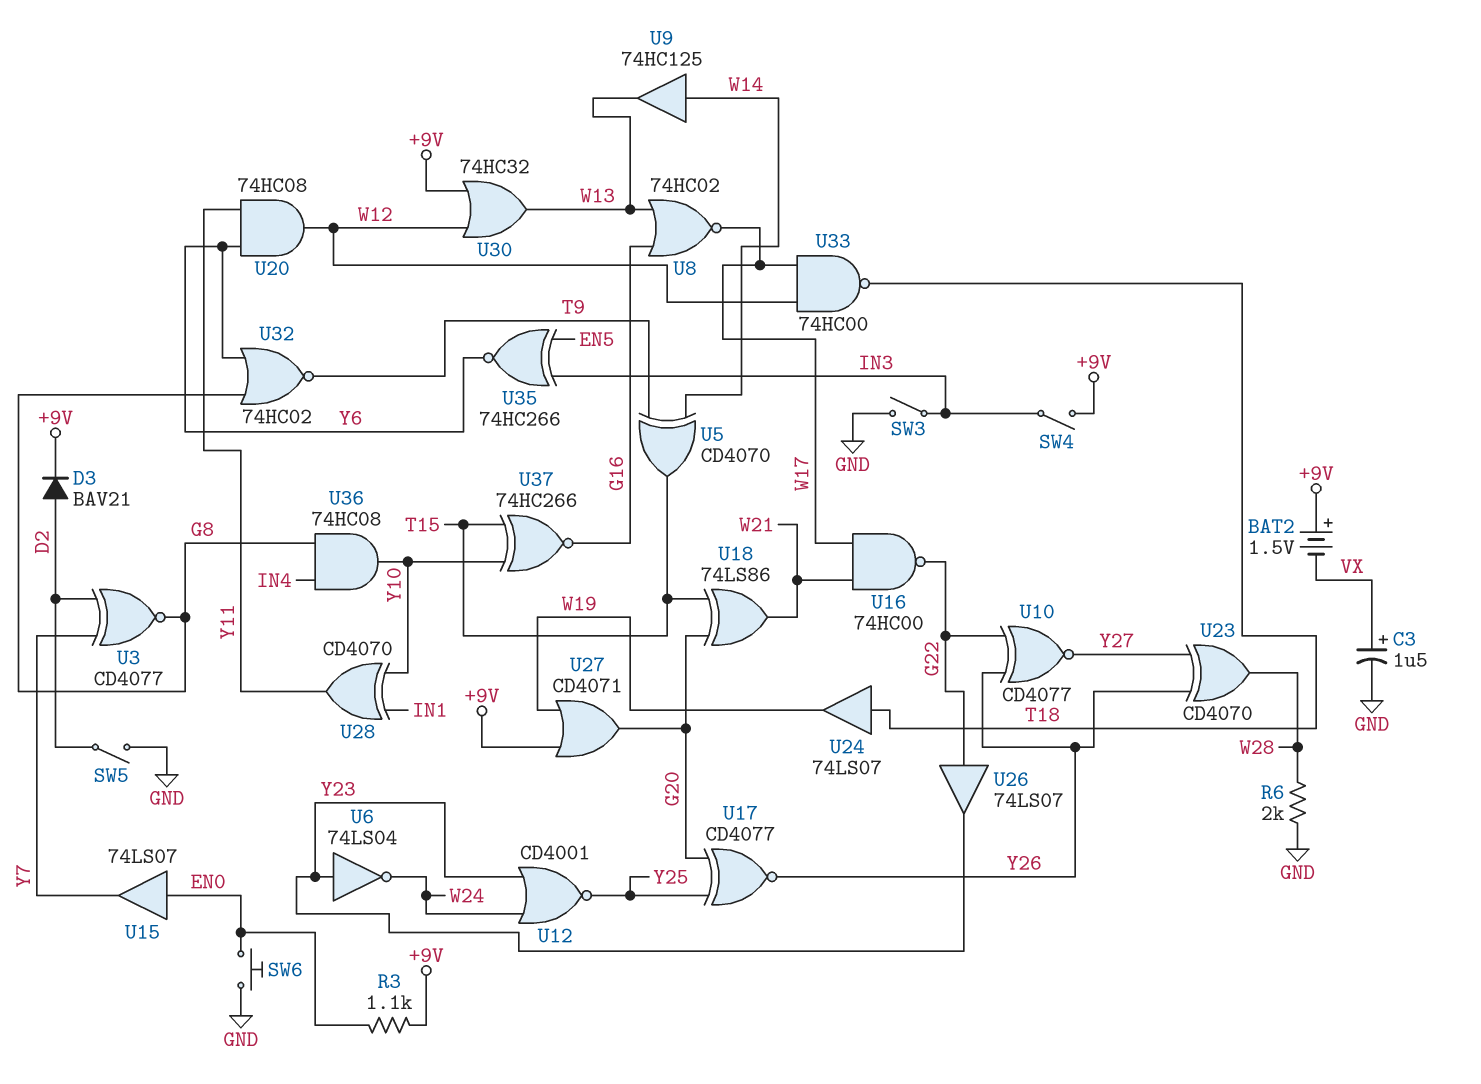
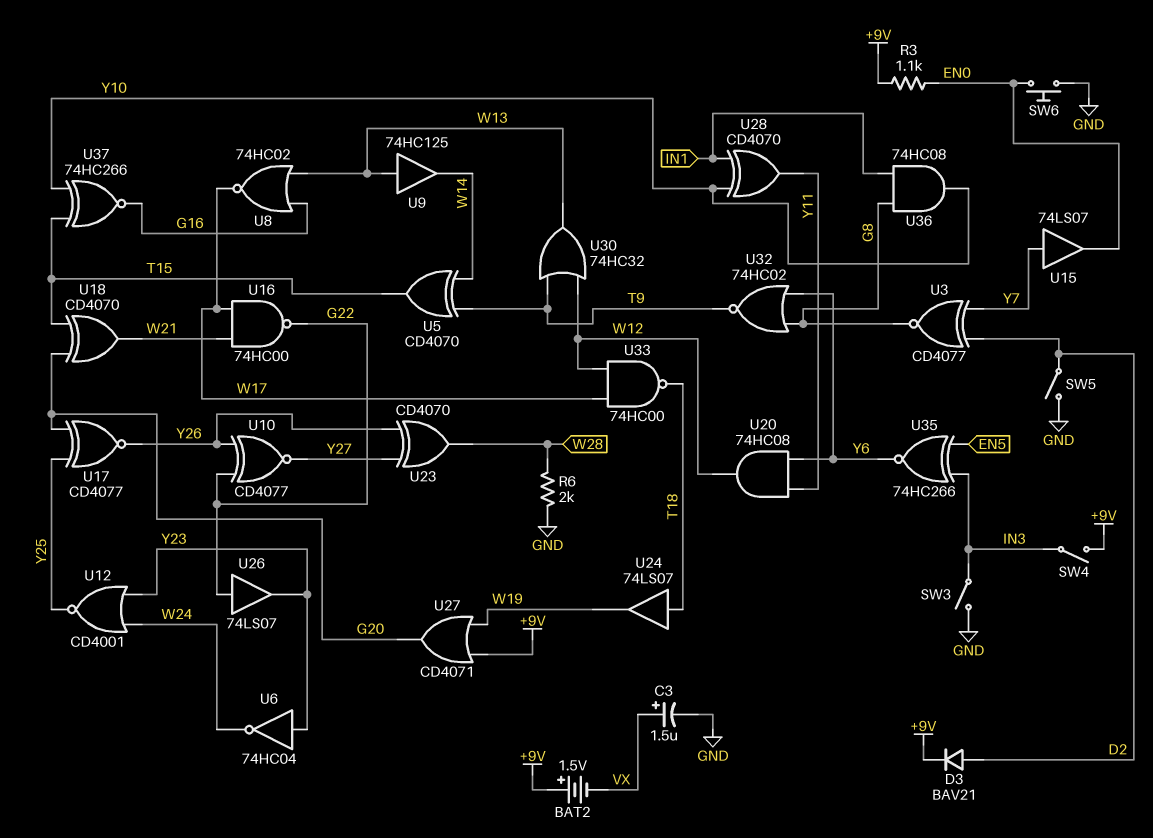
U6: NOT 74LS04 (in Y23, out W24) -> NOT 74HC04 (in Y23, out W24)
U9: buffer 74HC125 (in W14, out W13) -> buffer 74HC125 (in W13, out W14)
U15: buffer 74LS07 (in EN0, out Y7) -> buffer 74LS07 (in Y7, out EN0)
U18: XOR 74LS86 (in G20, in T15, out W21) -> XOR CD4070 (in G20, in T15, out W21)
U30: OR 74HC32 (in +9V, in W12, out W13) -> OR 74HC32 (in T9, in W12, out W13)
U36: AND 74HC08 (in G8, in IN4, out Y10) -> AND 74HC08 (in G8, in IN1, out Y10)

